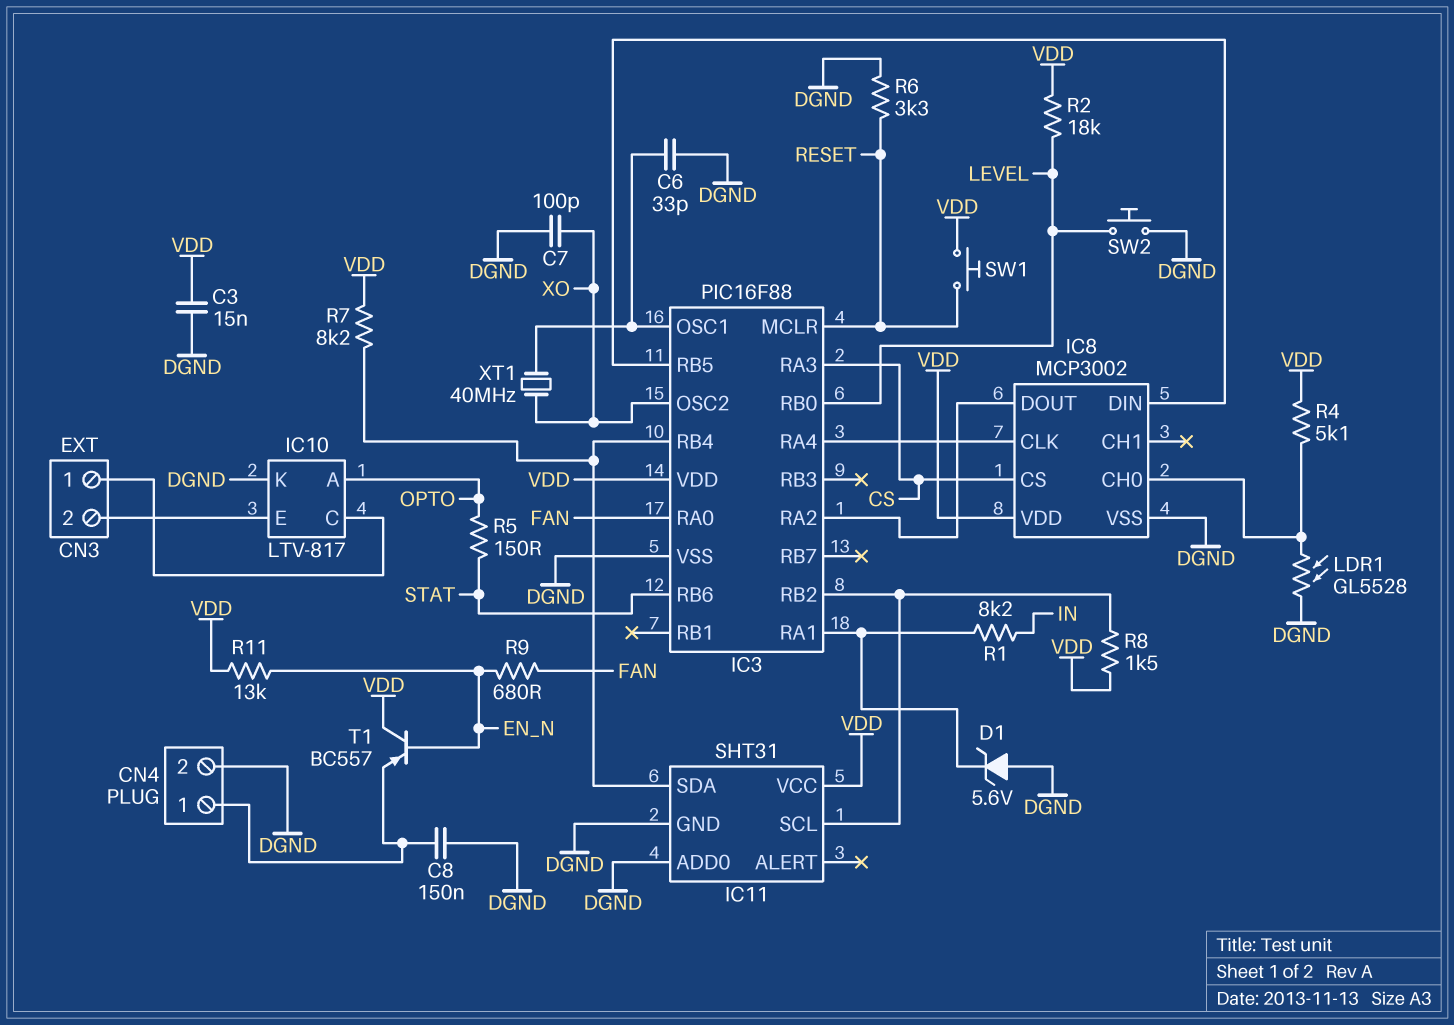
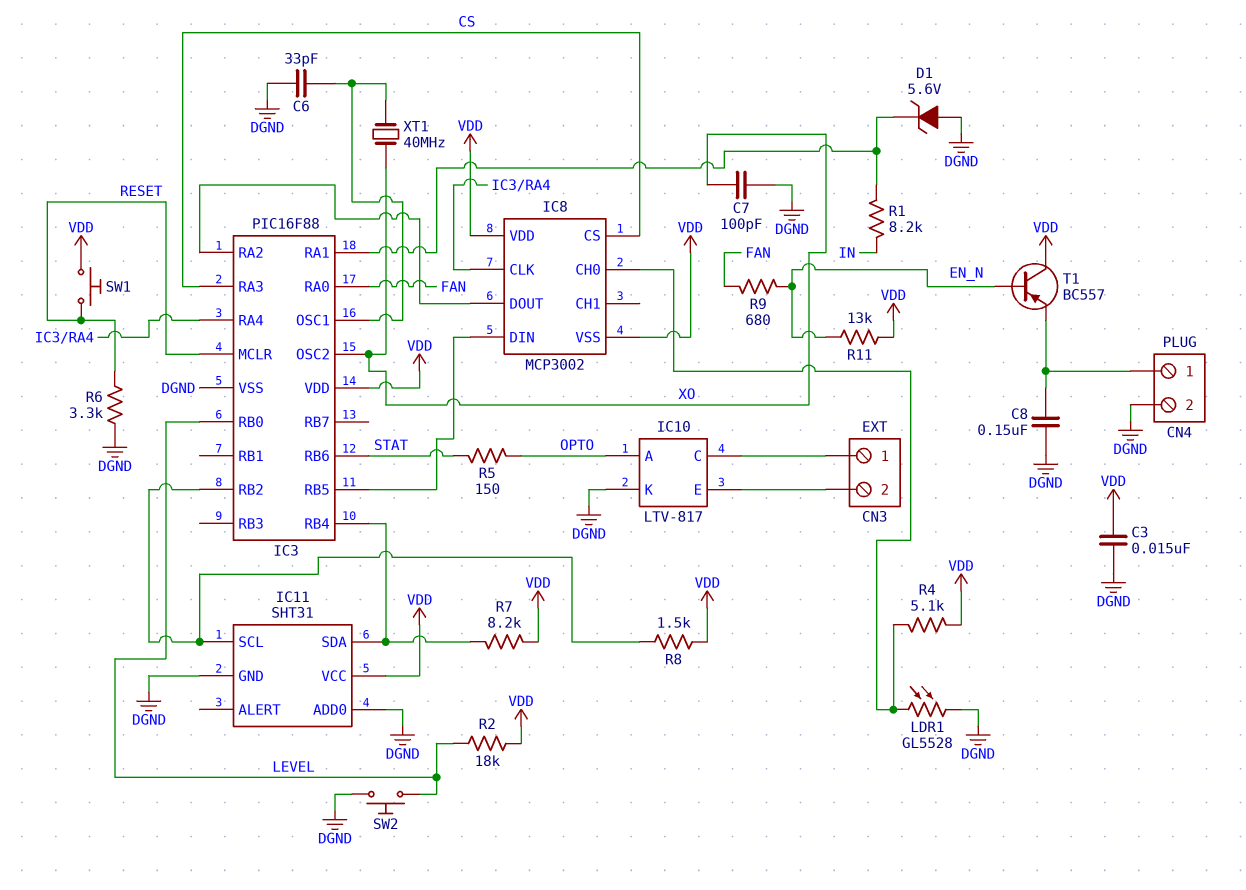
IC8 pin VSS: DGND -> VDD

